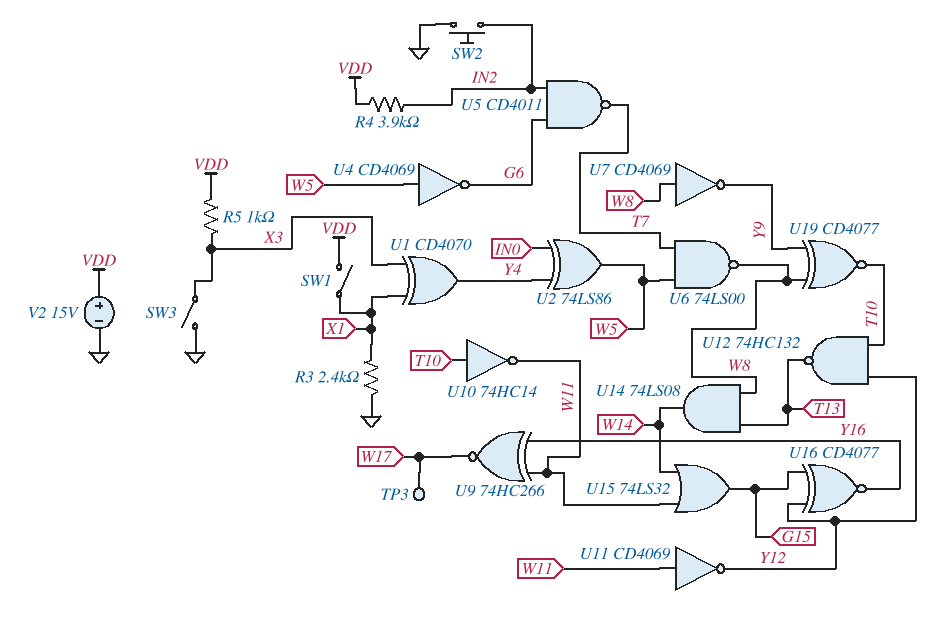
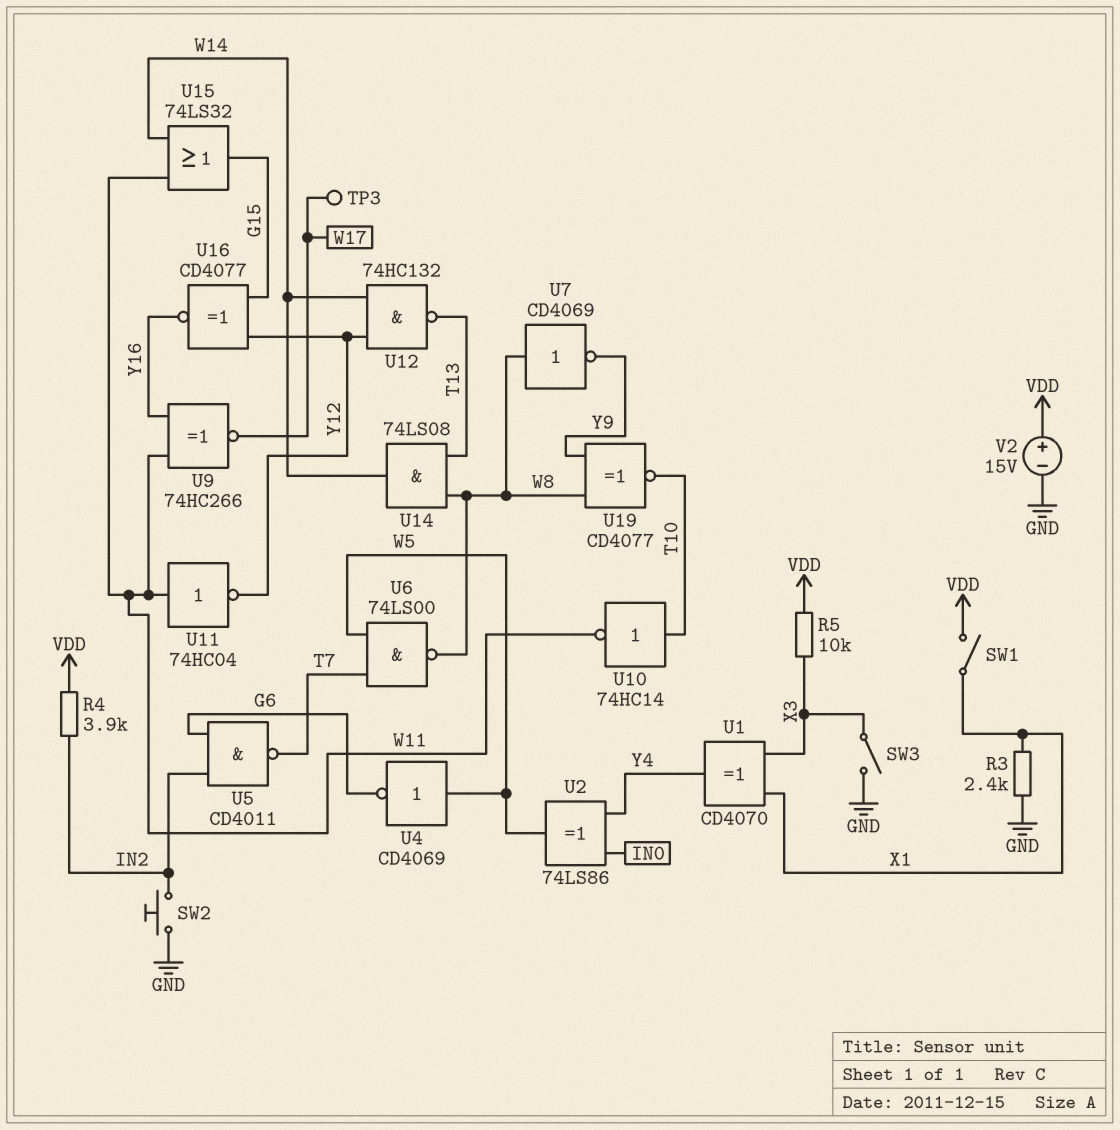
R5: 1k (VDD, X3) -> 10k (VDD, X3)
U11: NOT CD4069 (in W11, out Y12) -> NOT 74HC04 (in W11, out Y12)
U12: NAND 74HC132 (in T10, in Y12, out T13) -> NAND 74HC132 (in W14, in Y12, out T13)

